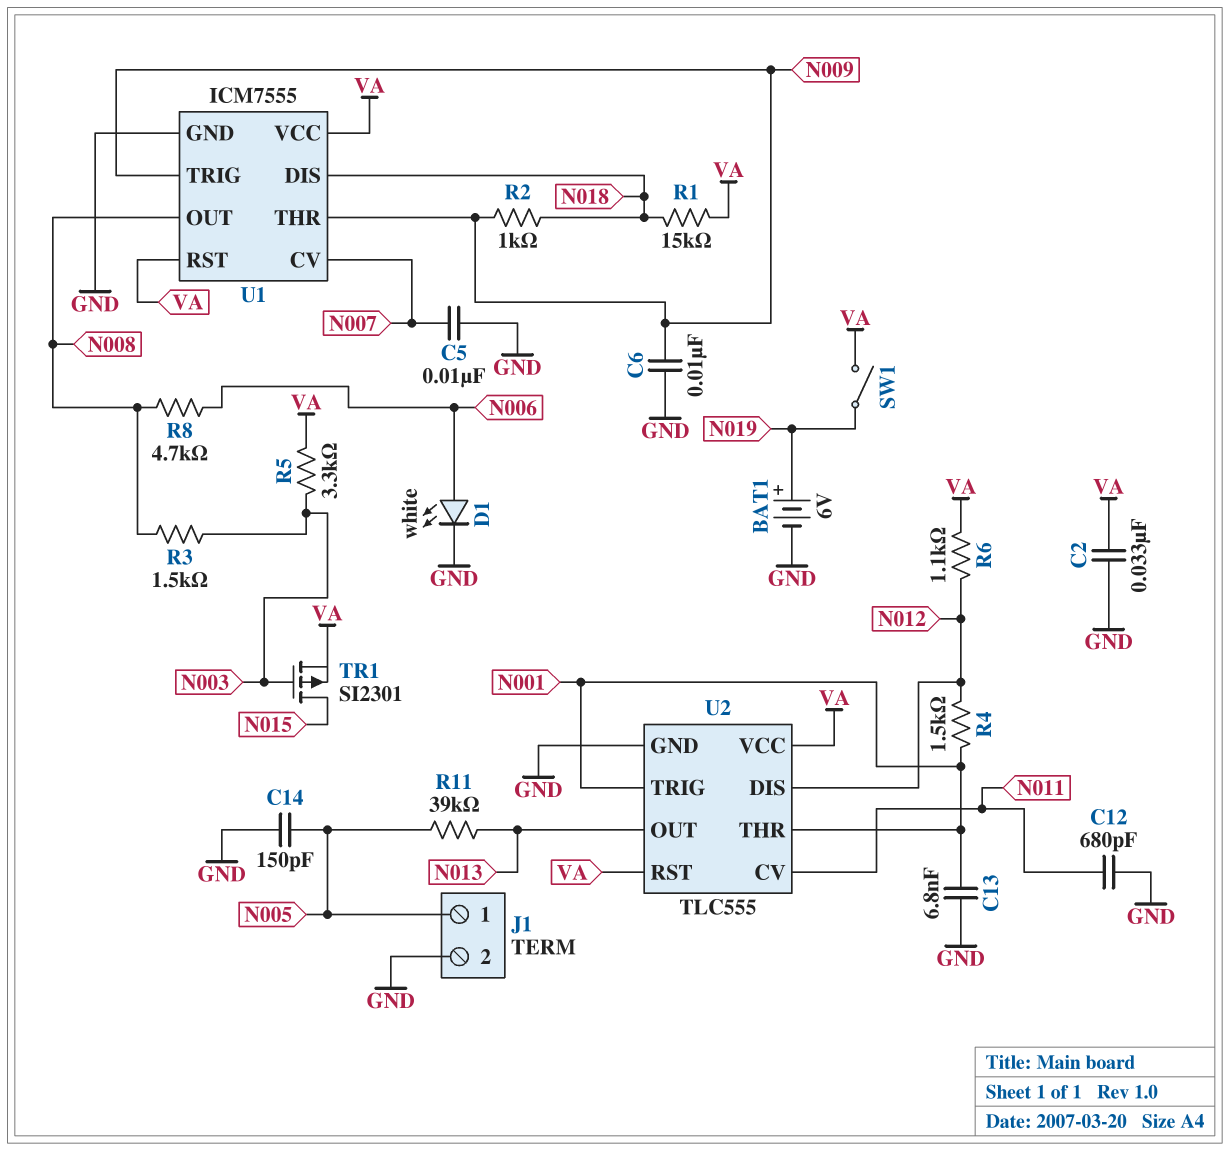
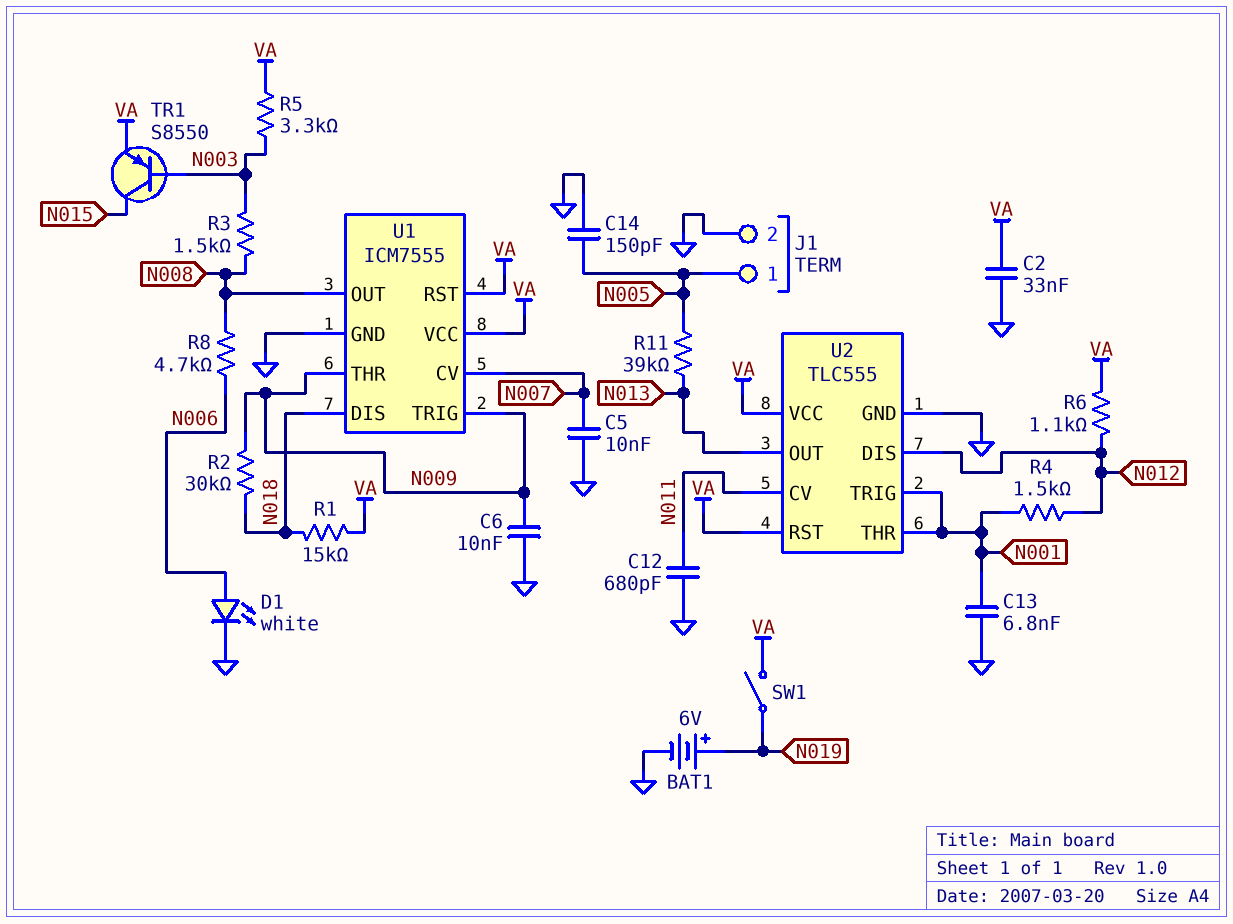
R2: 1k (N009, N018) -> 30k (N009, N018)
TR1: PMOS SI2301 (G N003, D N015, S VA) -> PNP S8550 (B N003, C N015, E VA)

